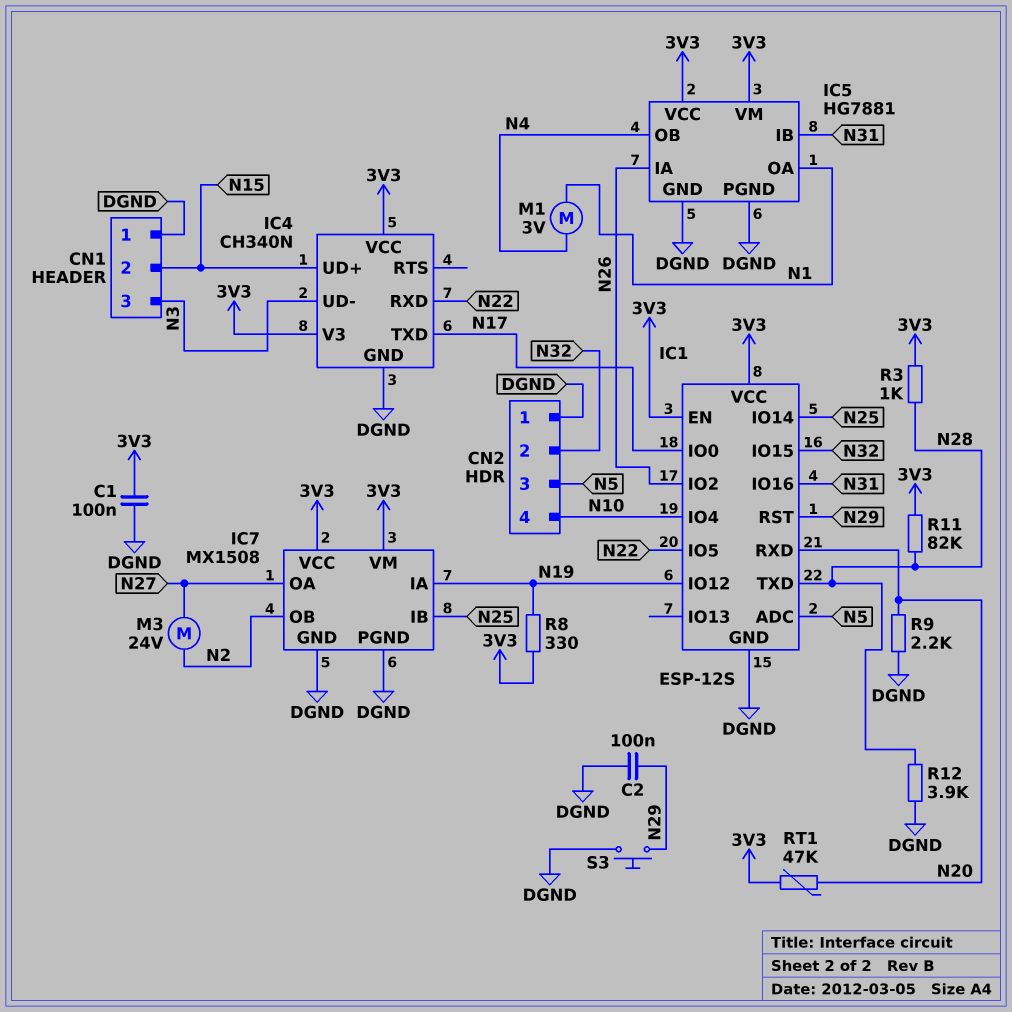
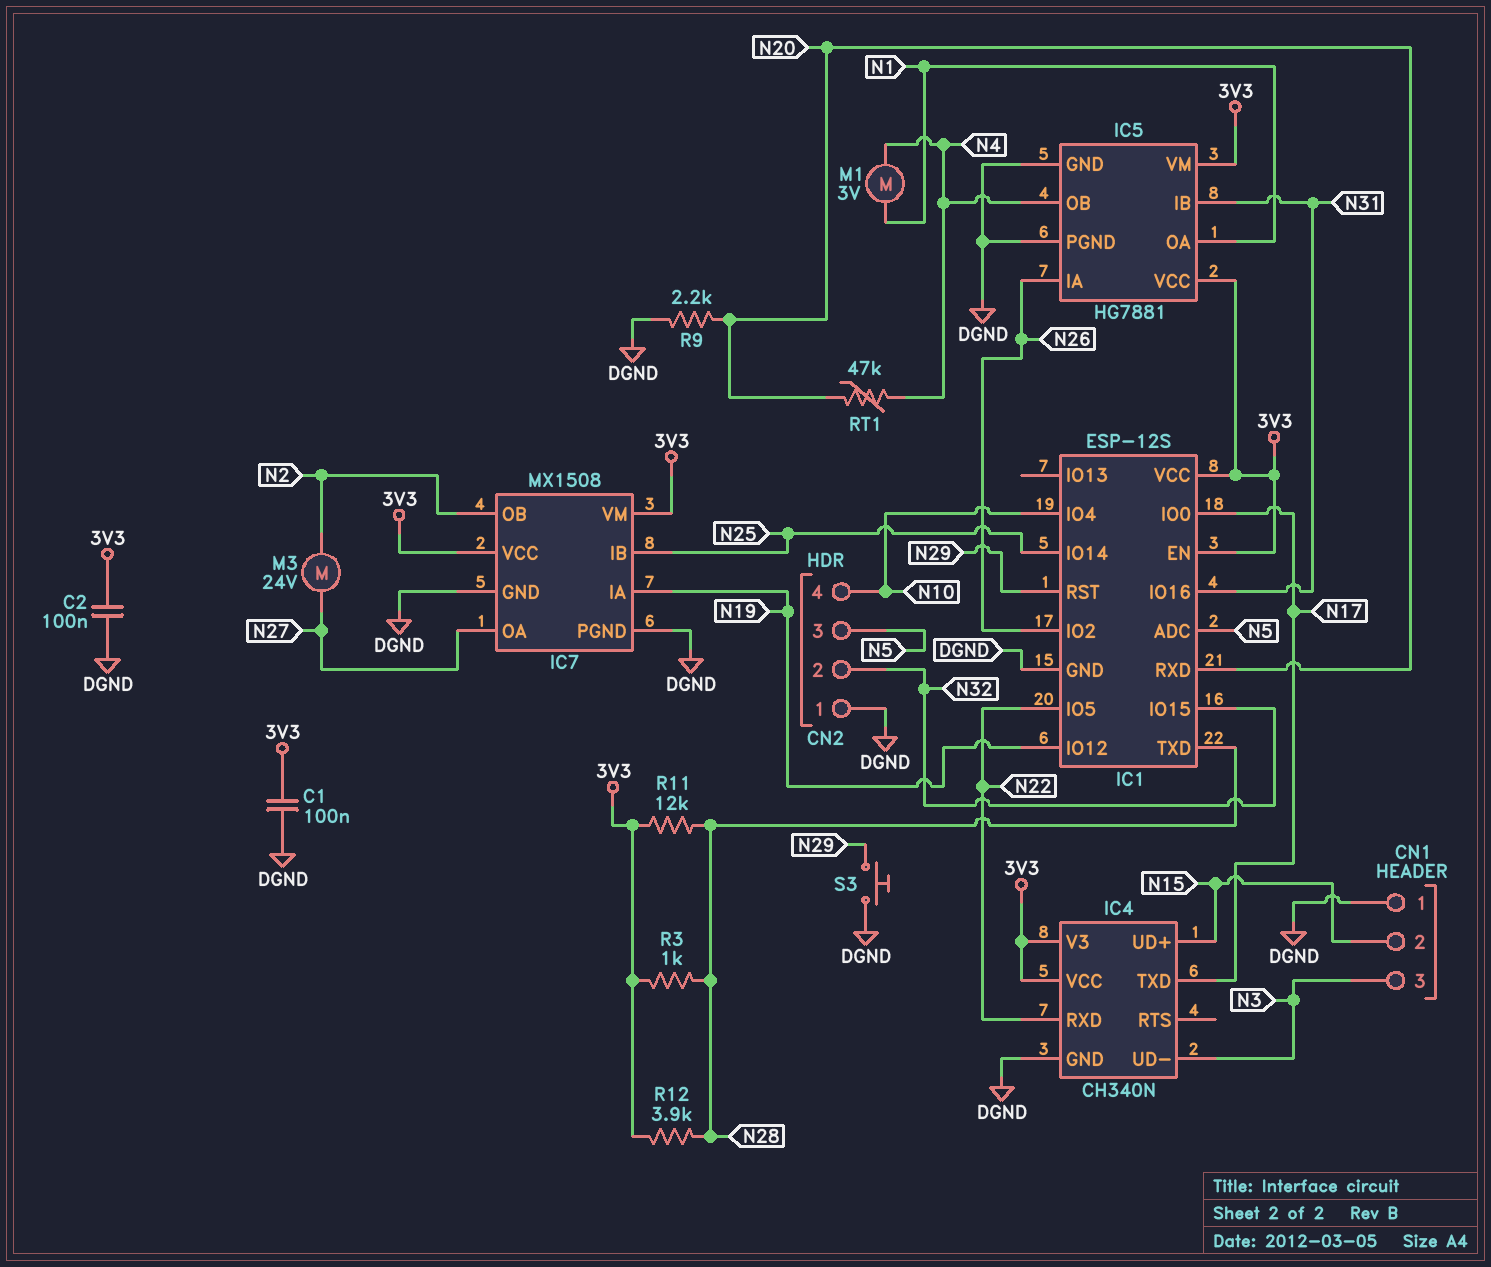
C2: 100nF (DGND, N29) -> 100nF (3V3, DGND)
R8: 330 (3V3, N19) -> none
R11: 82k (3V3, N28) -> 12k (3V3, N28)
R12: 3.9k (DGND, N28) -> 3.9k (3V3, N28)
RT1: 47k (3V3, N20) -> 47k (N4, N20)

